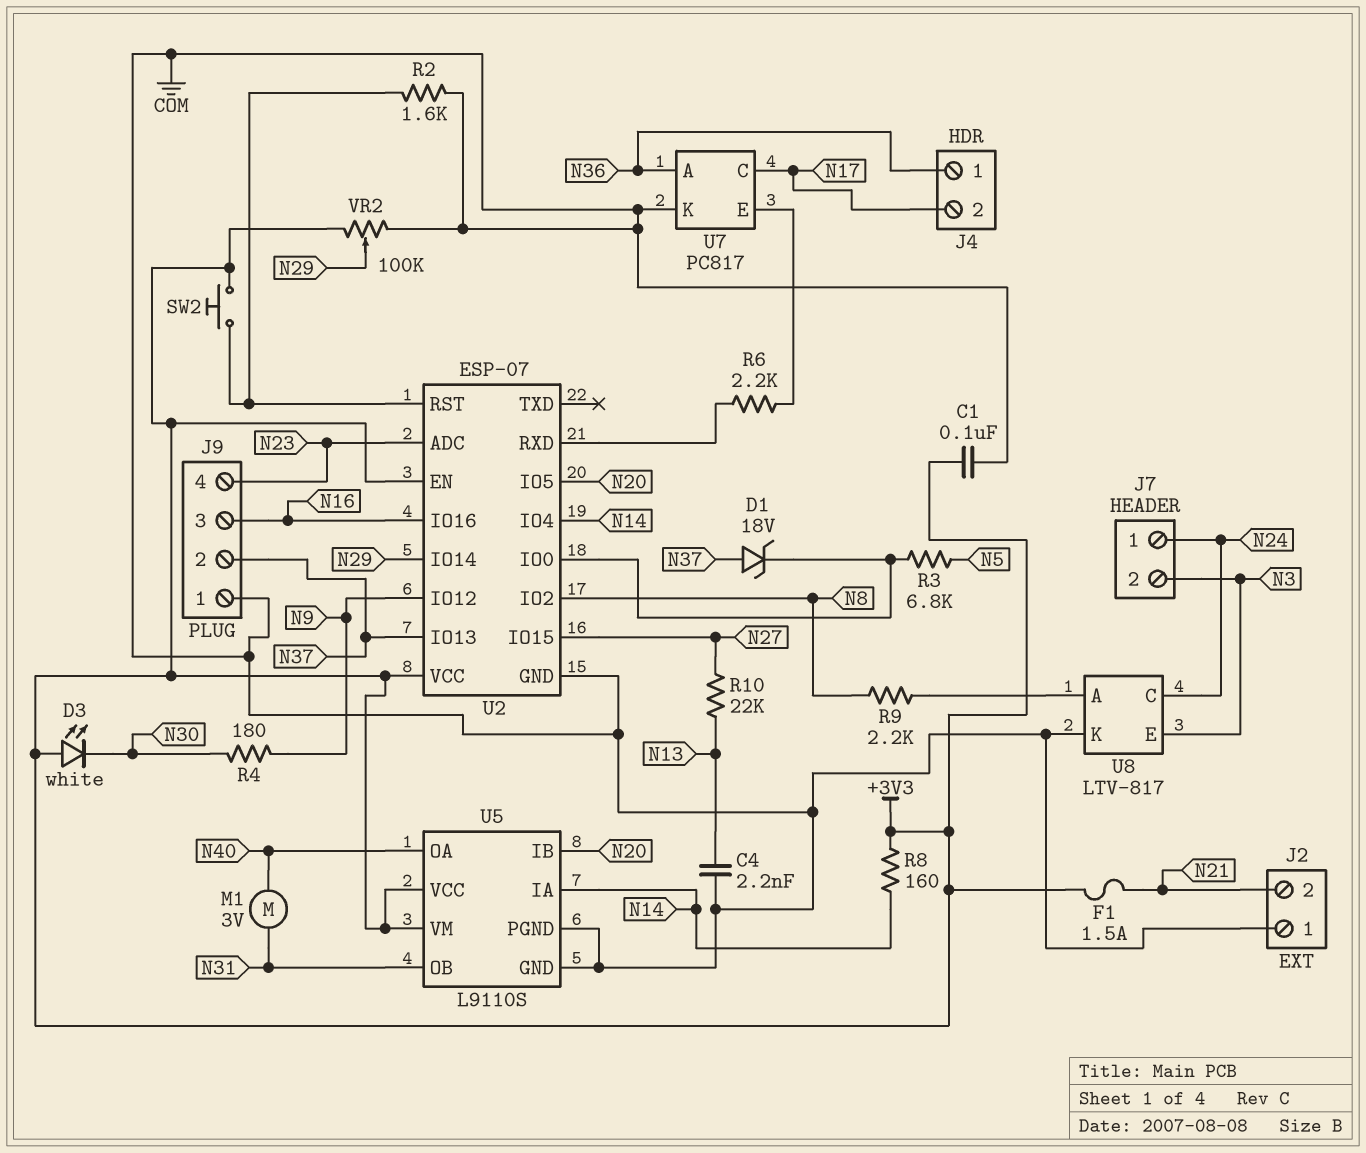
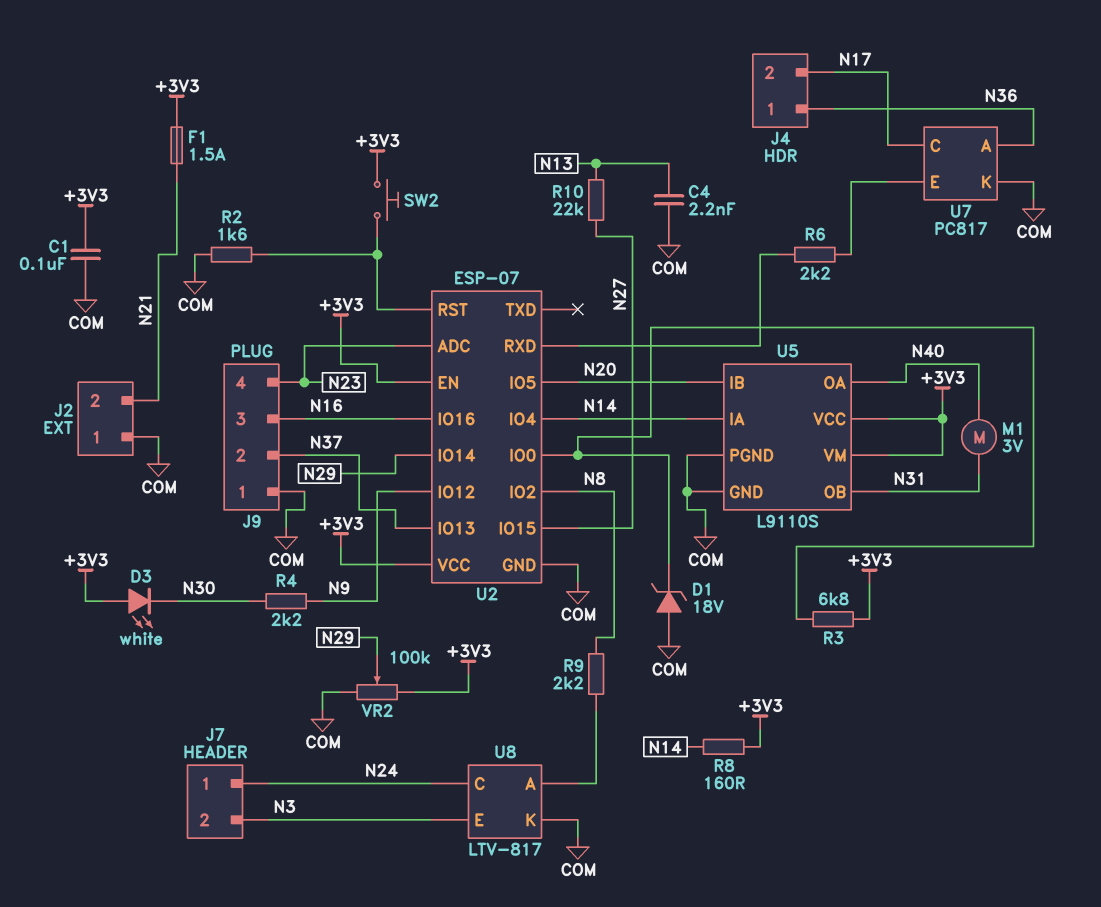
D1: zener 18V (A N37, K U2/IO0) -> zener 18V (A COM, K U2/IO0)
R3: 6.8k (N5, U2/IO0) -> 6.8k (+3V3, U2/IO0)
R4: 180 (N9, N30) -> 2.2k (N9, N30)

